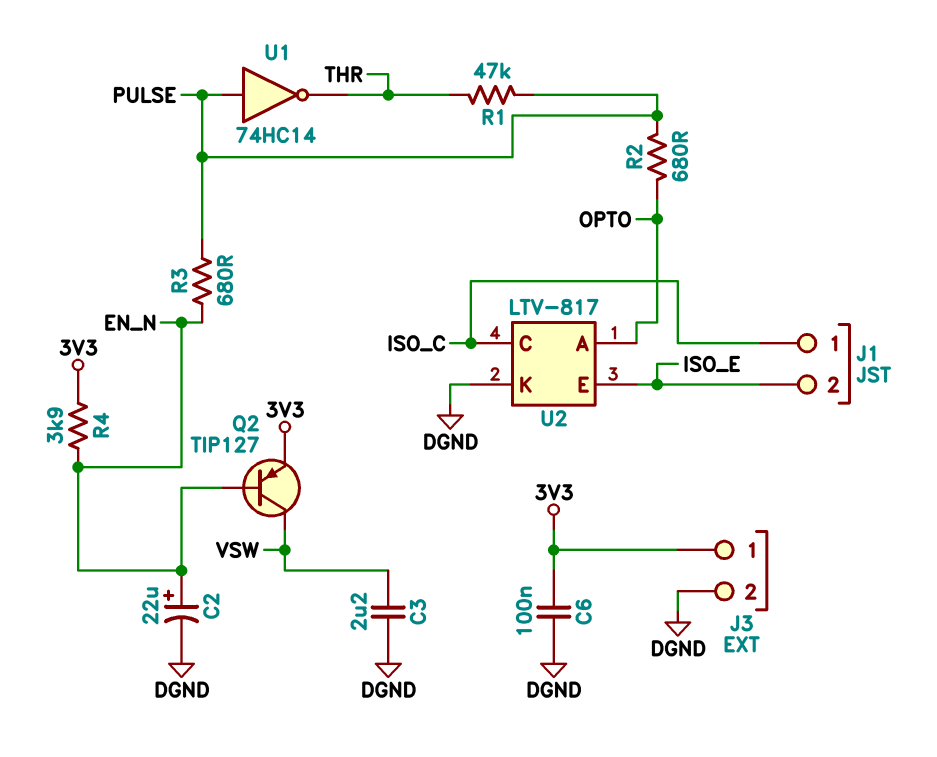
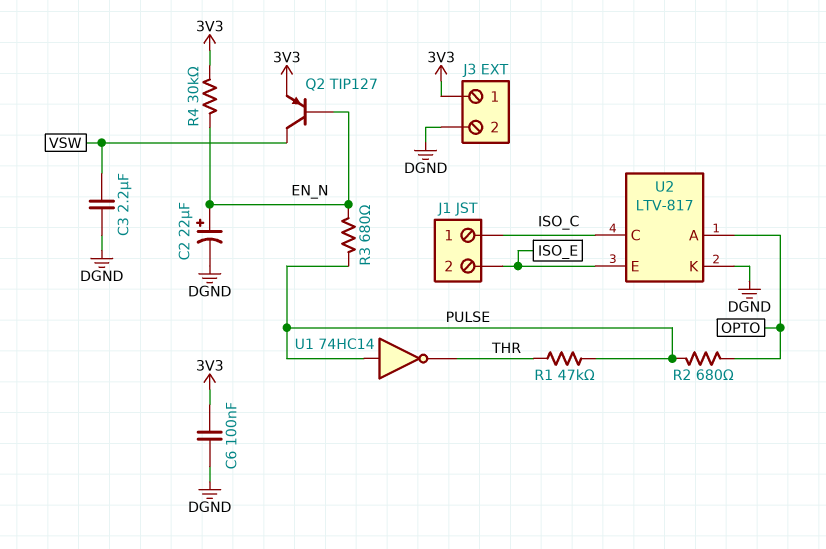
R4: 3.9k (3V3, EN_N) -> 30k (3V3, EN_N)

